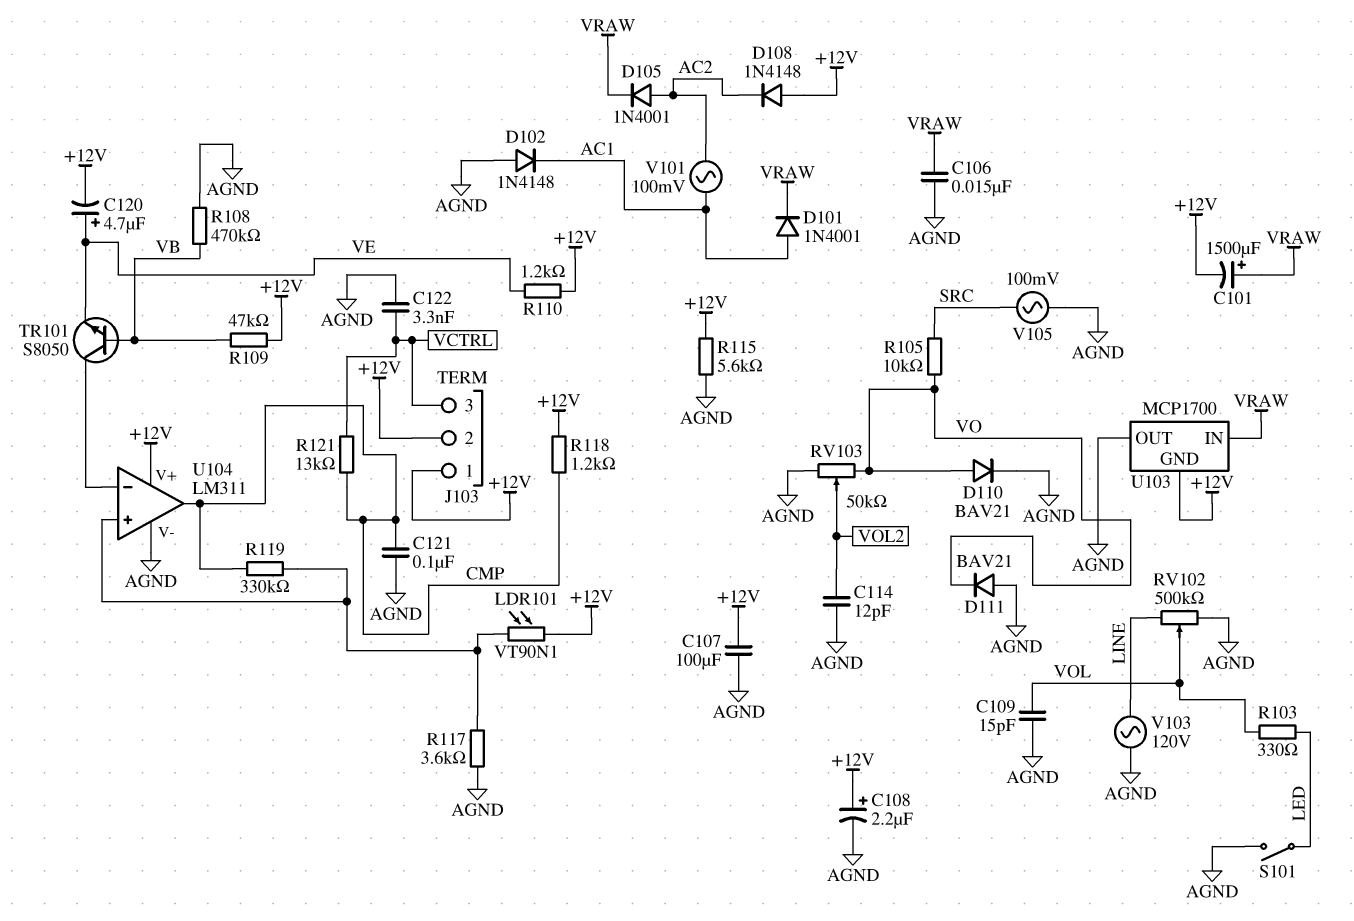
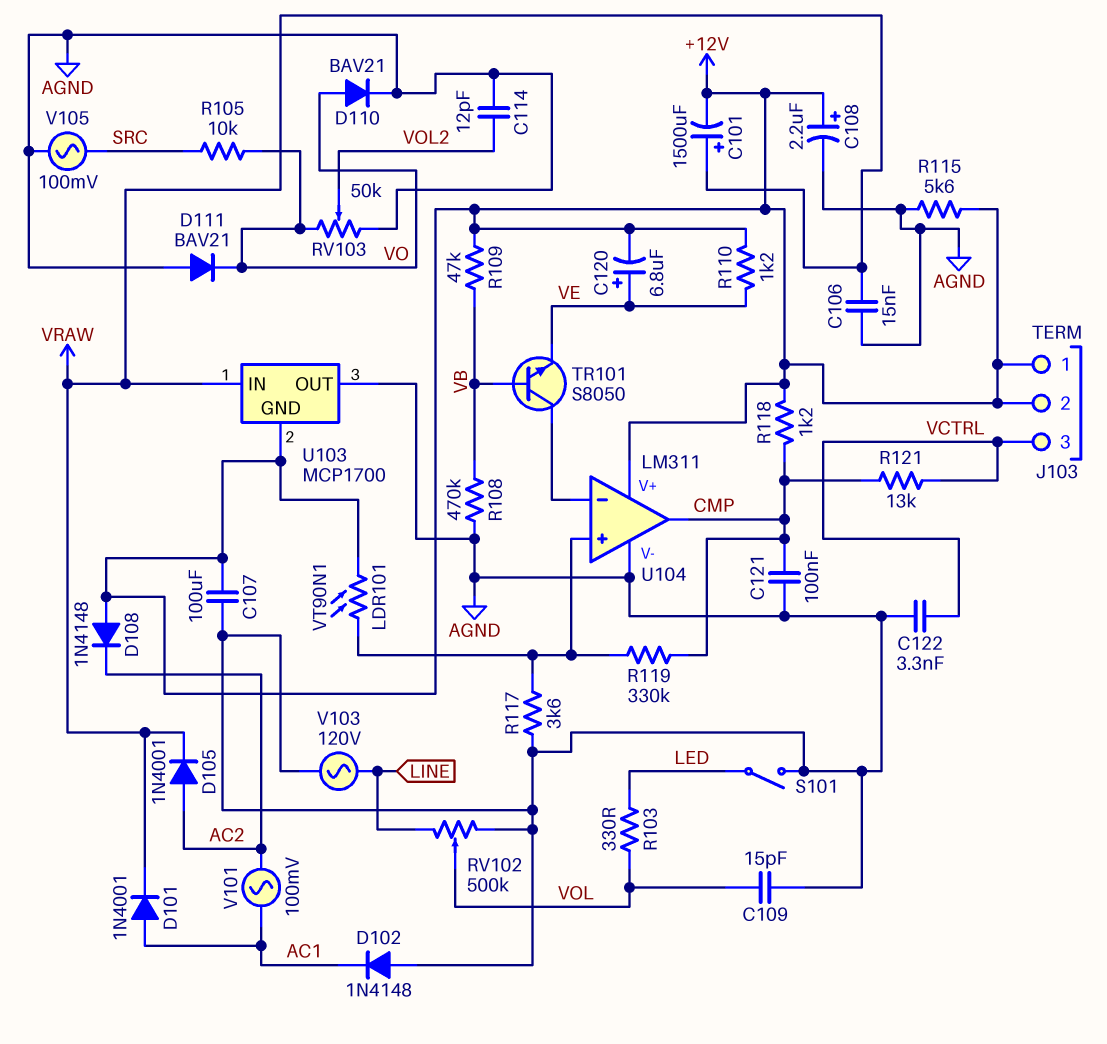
C120: 4.7uF (plus VE, minus +12V) -> 6.8uF (plus VE, minus +12V)

